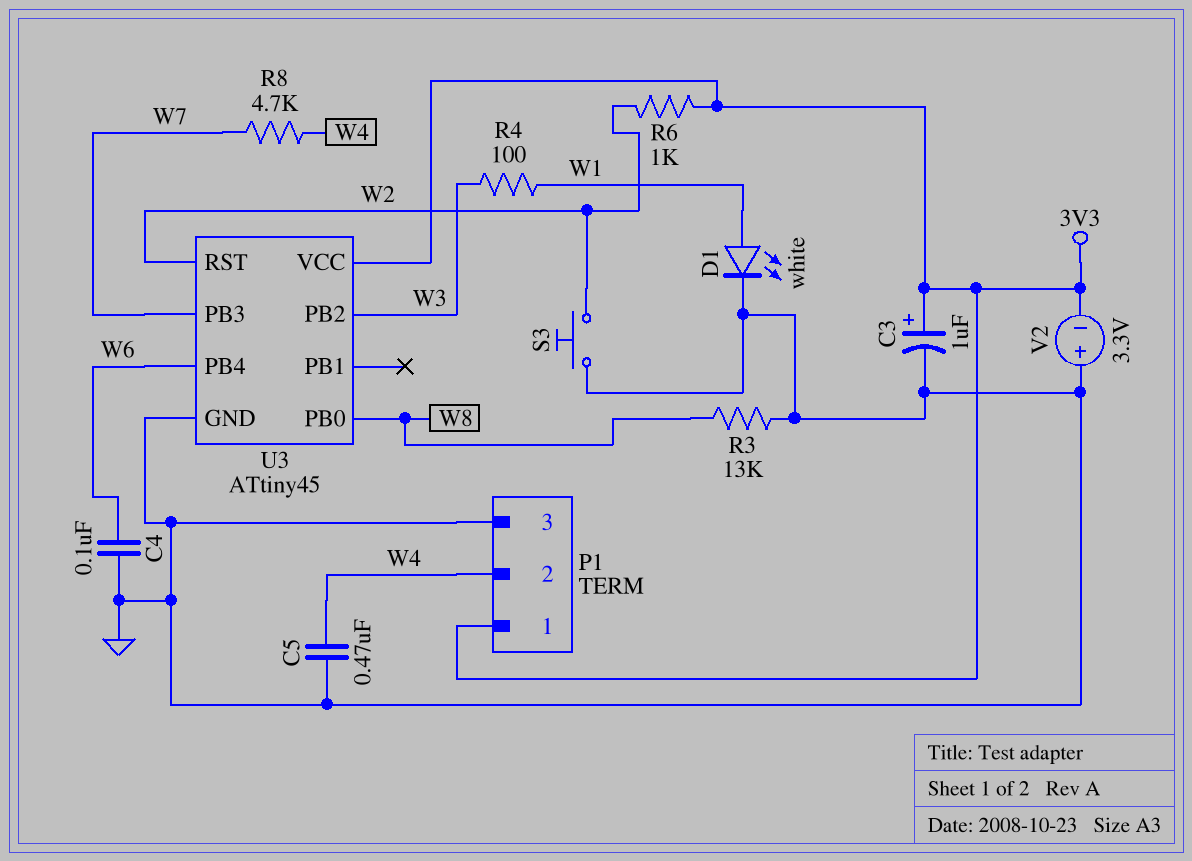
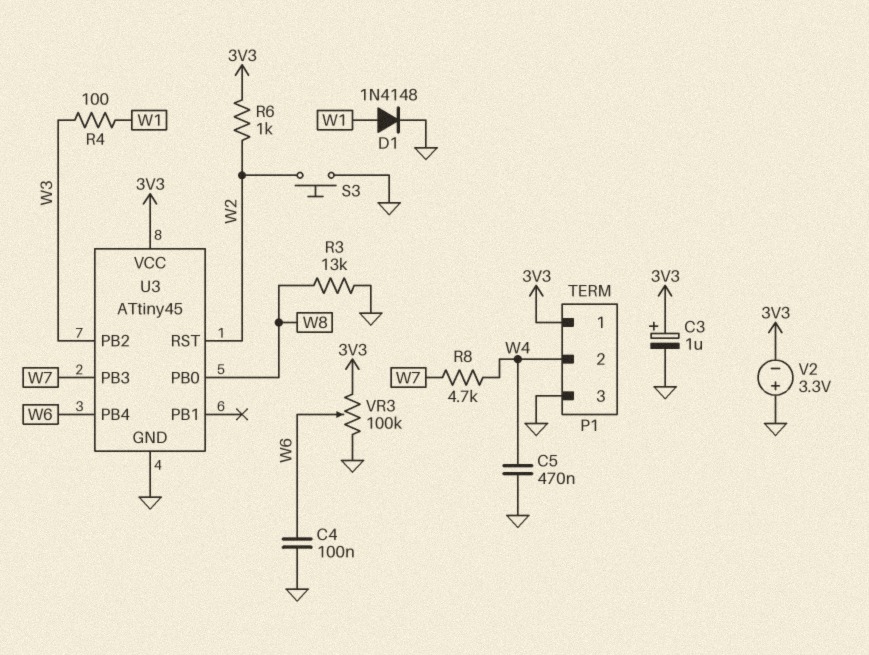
D1: LED white (A W1, K GND) -> diode 1N4148 (A W1, K GND)
VR3: none -> 100k (3V3, GND, wiper W6)

